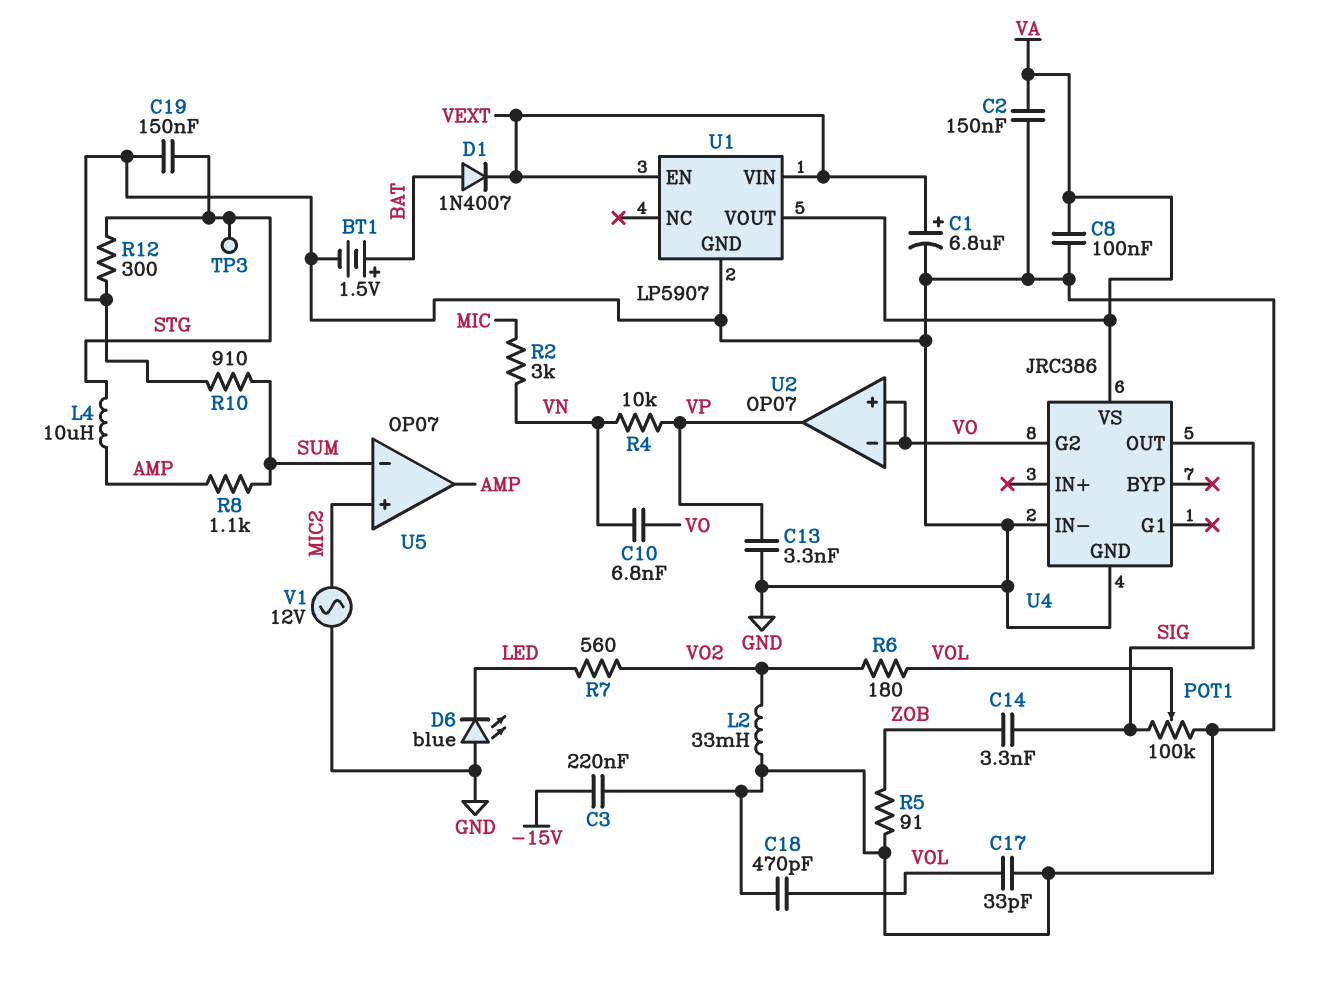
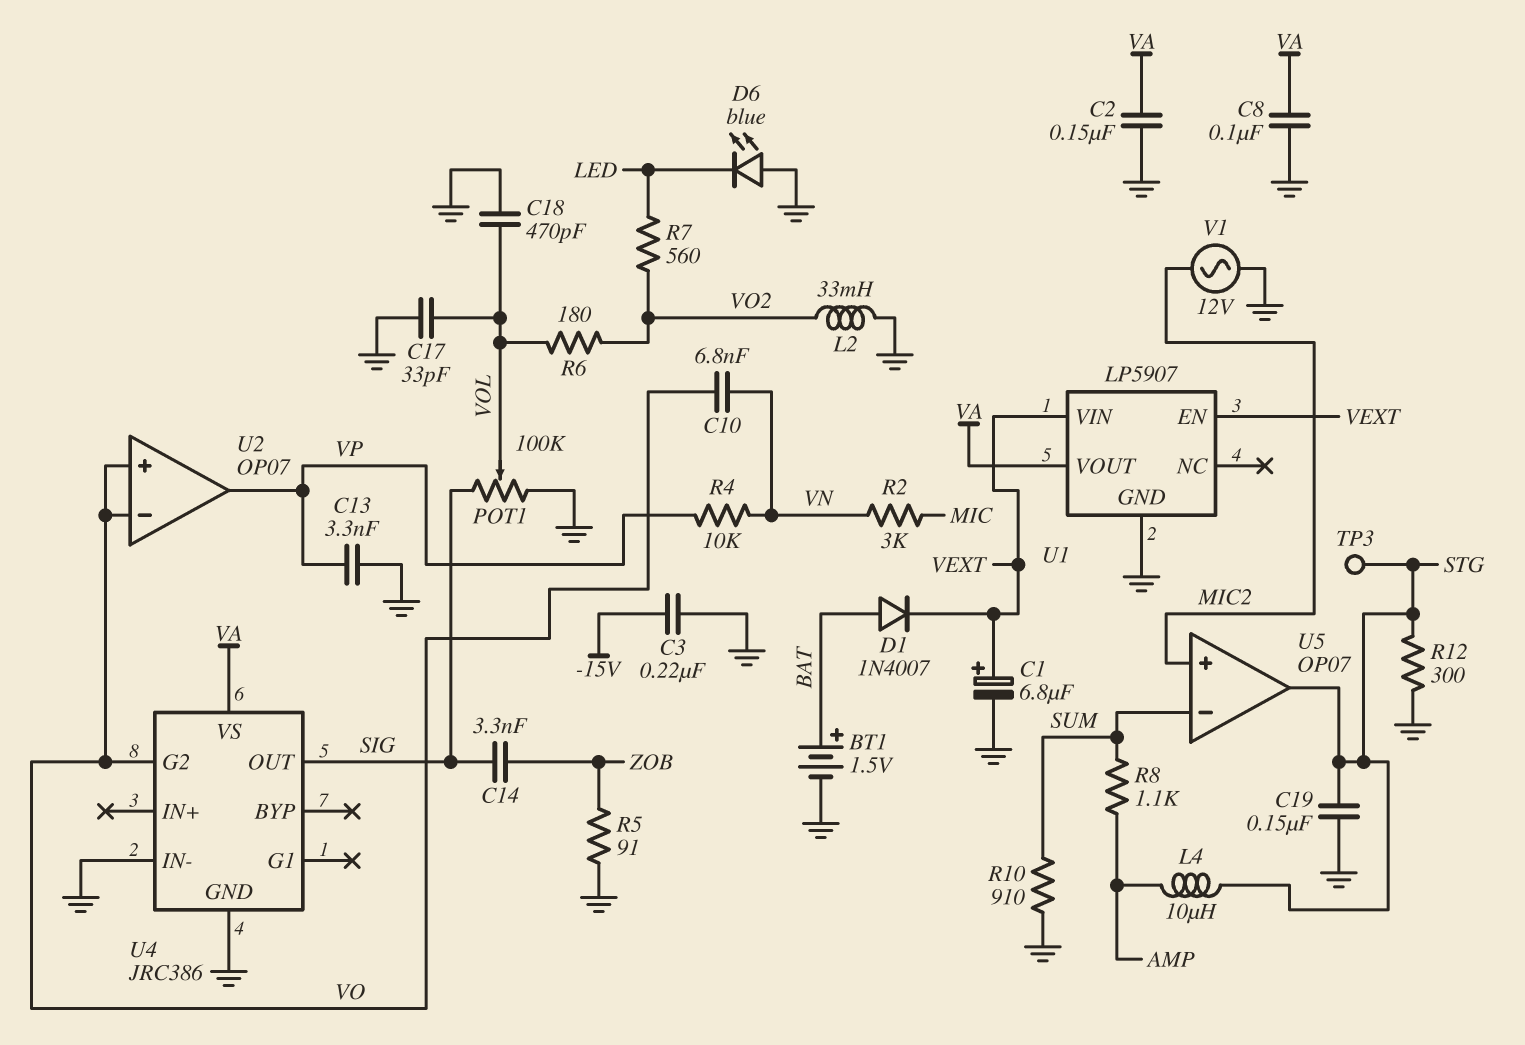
U5 pin out: AMP -> STG

